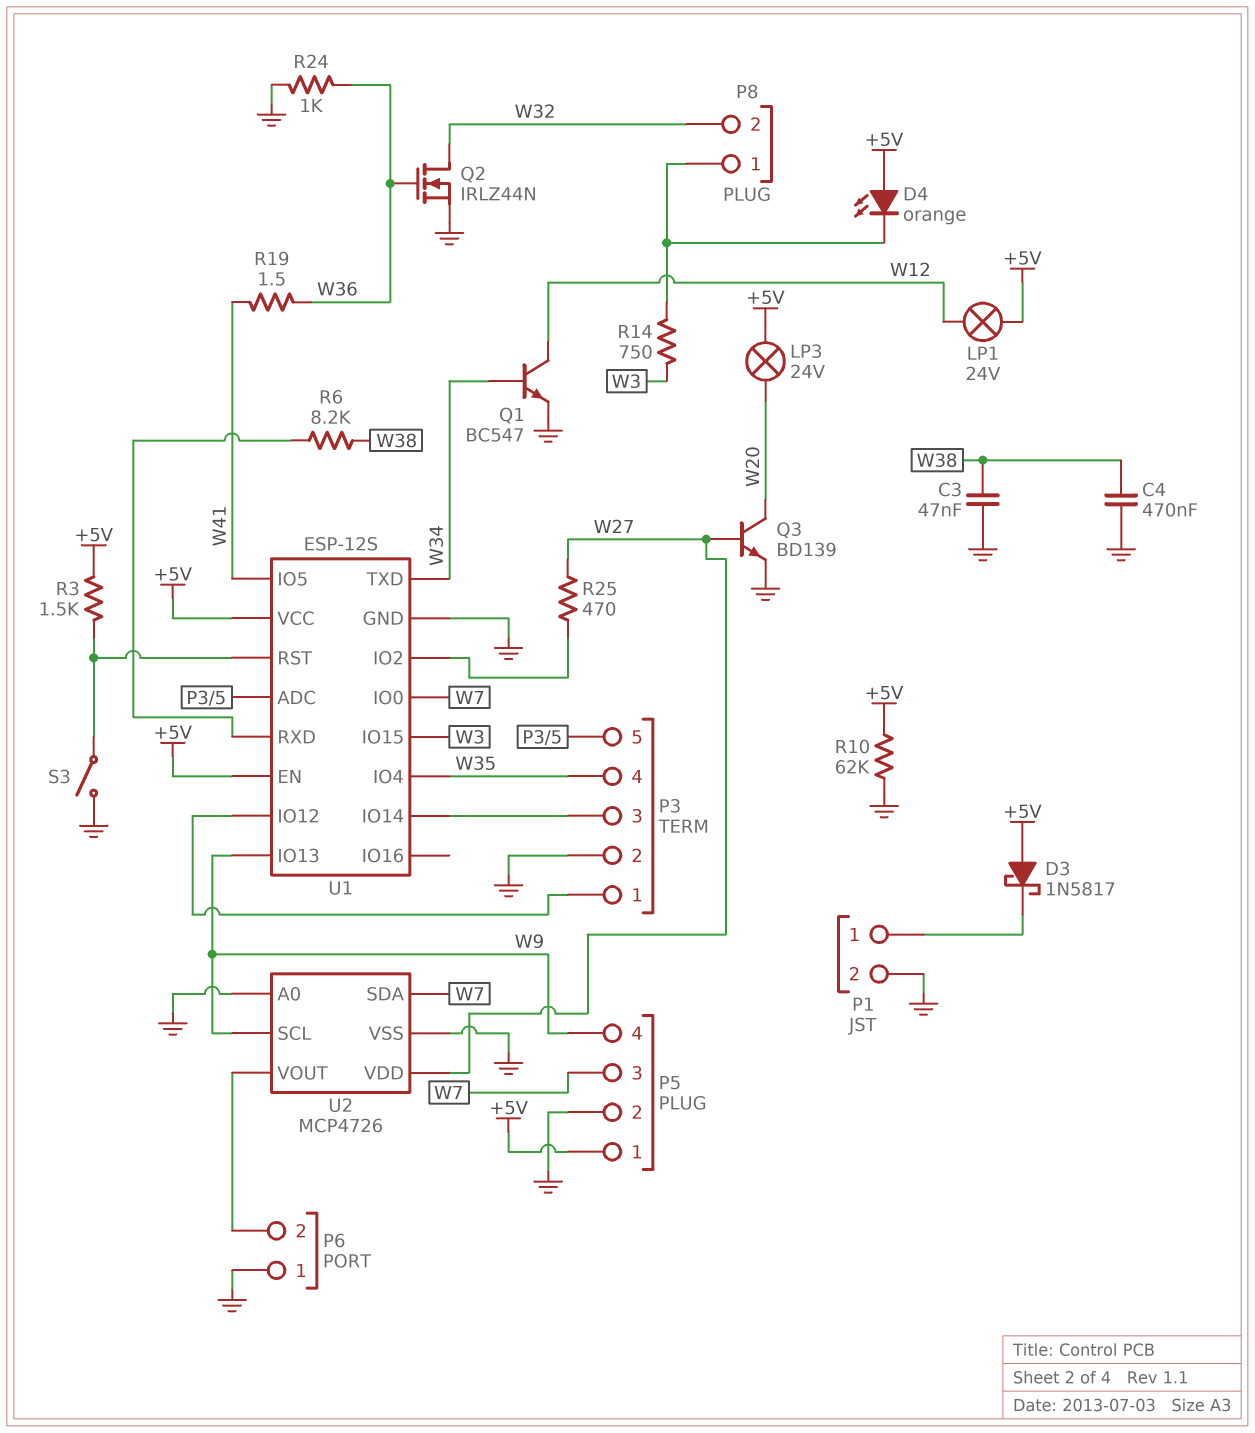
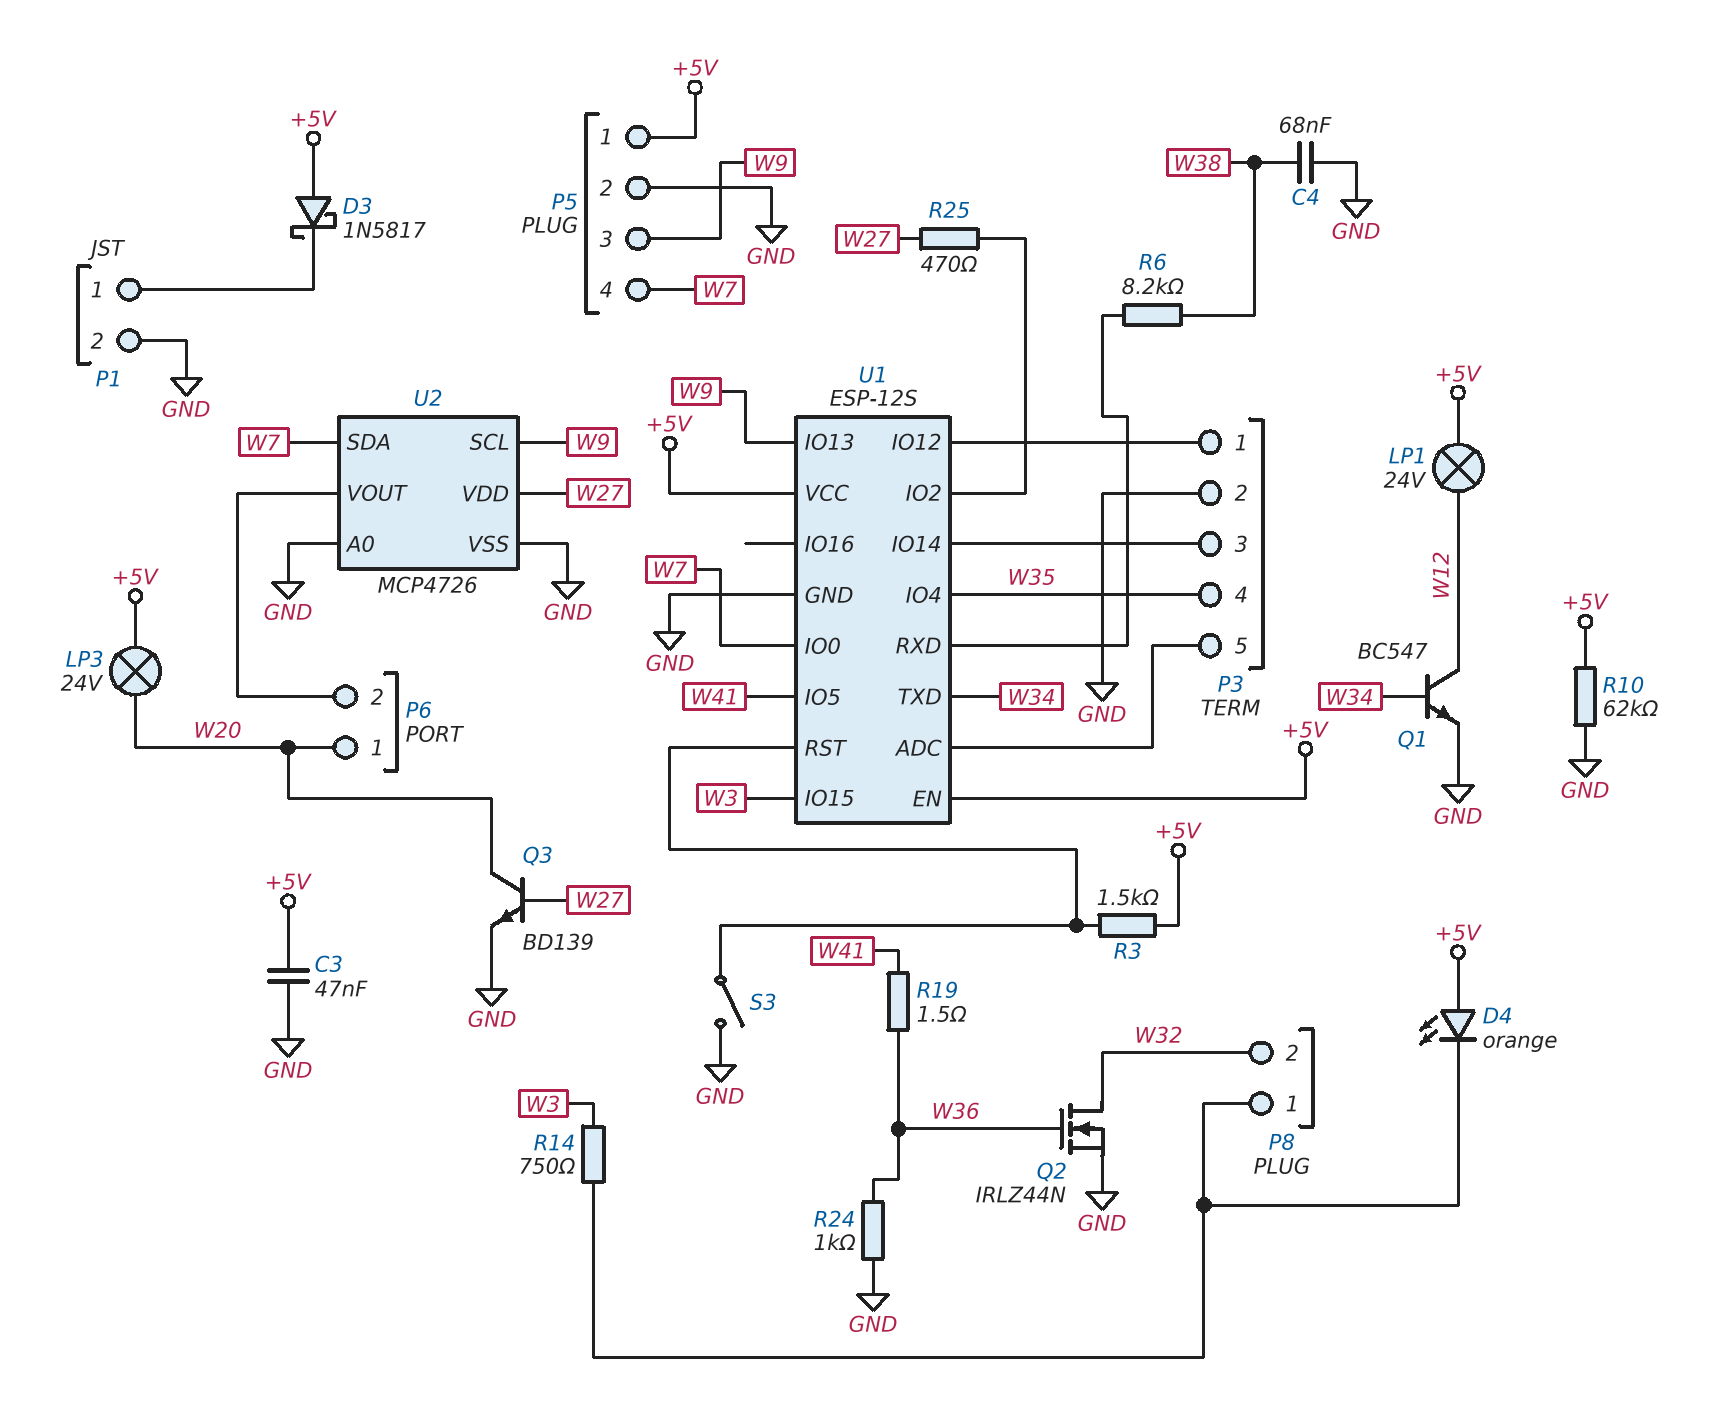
C3: 47nF (GND, W38) -> 47nF (+5V, GND)
C4: 470nF (GND, W38) -> 68nF (GND, W38)
P5 pin 3: W7 -> W9
P5 pin 4: W9 -> W7
P6 pin 1: GND -> W20

